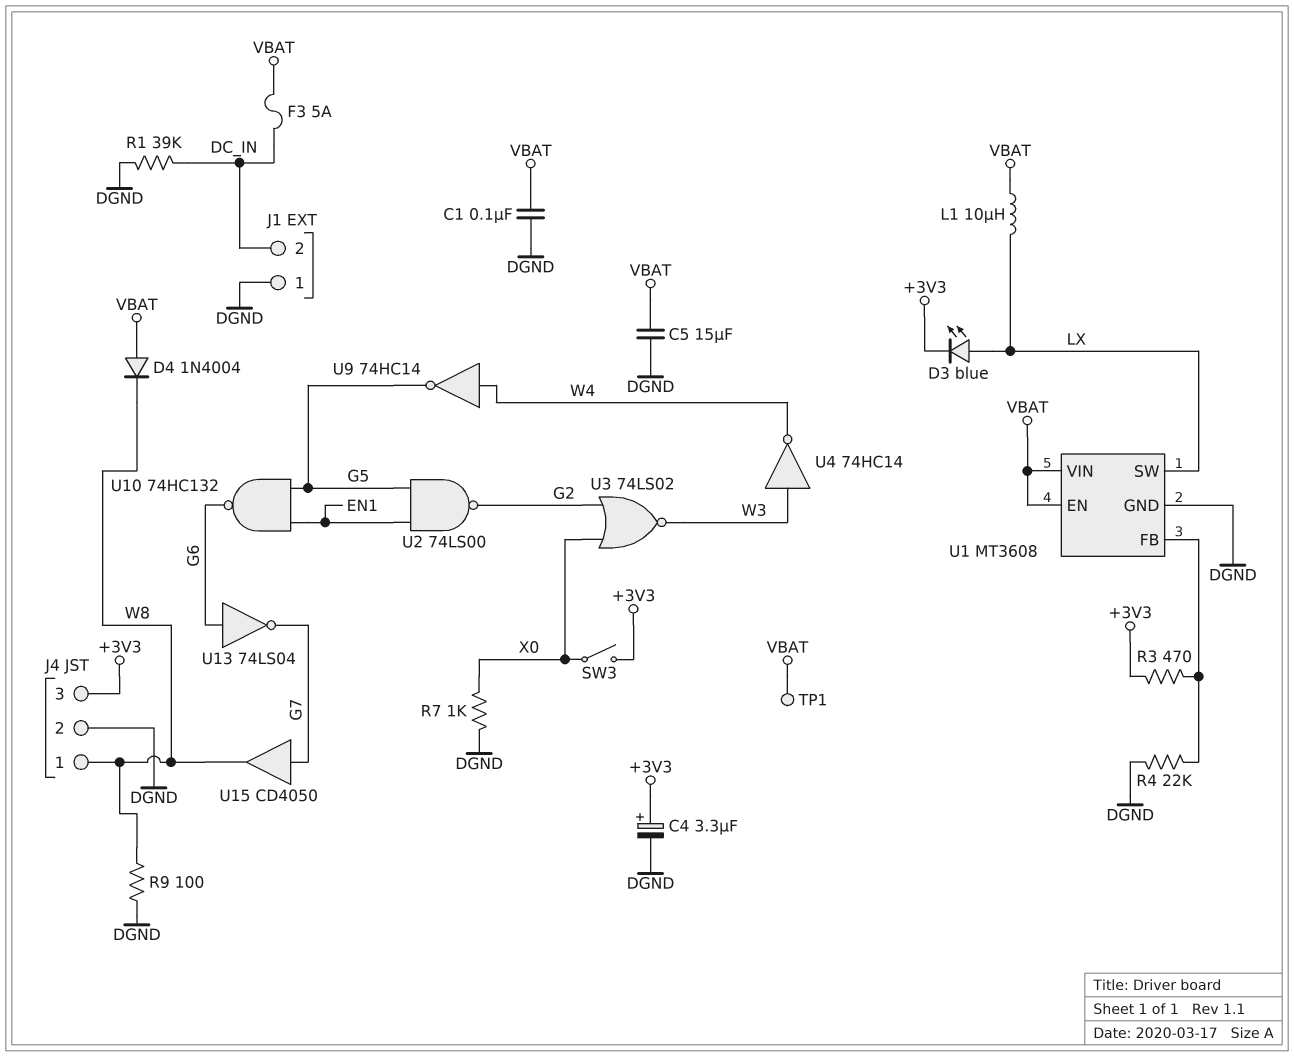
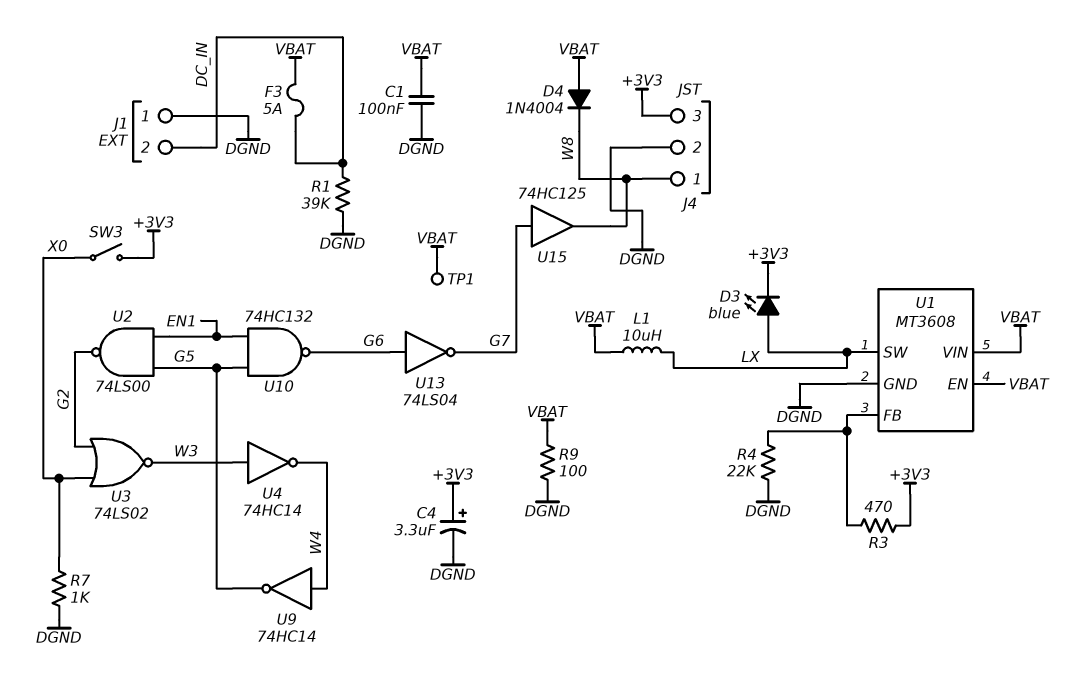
C5: 15uF (DGND, VBAT) -> none
R9: 100 (DGND, W8) -> 100 (DGND, VBAT)
U15: buffer CD4050 (in G7, out W8) -> buffer 74HC125 (in G7, out W8)

